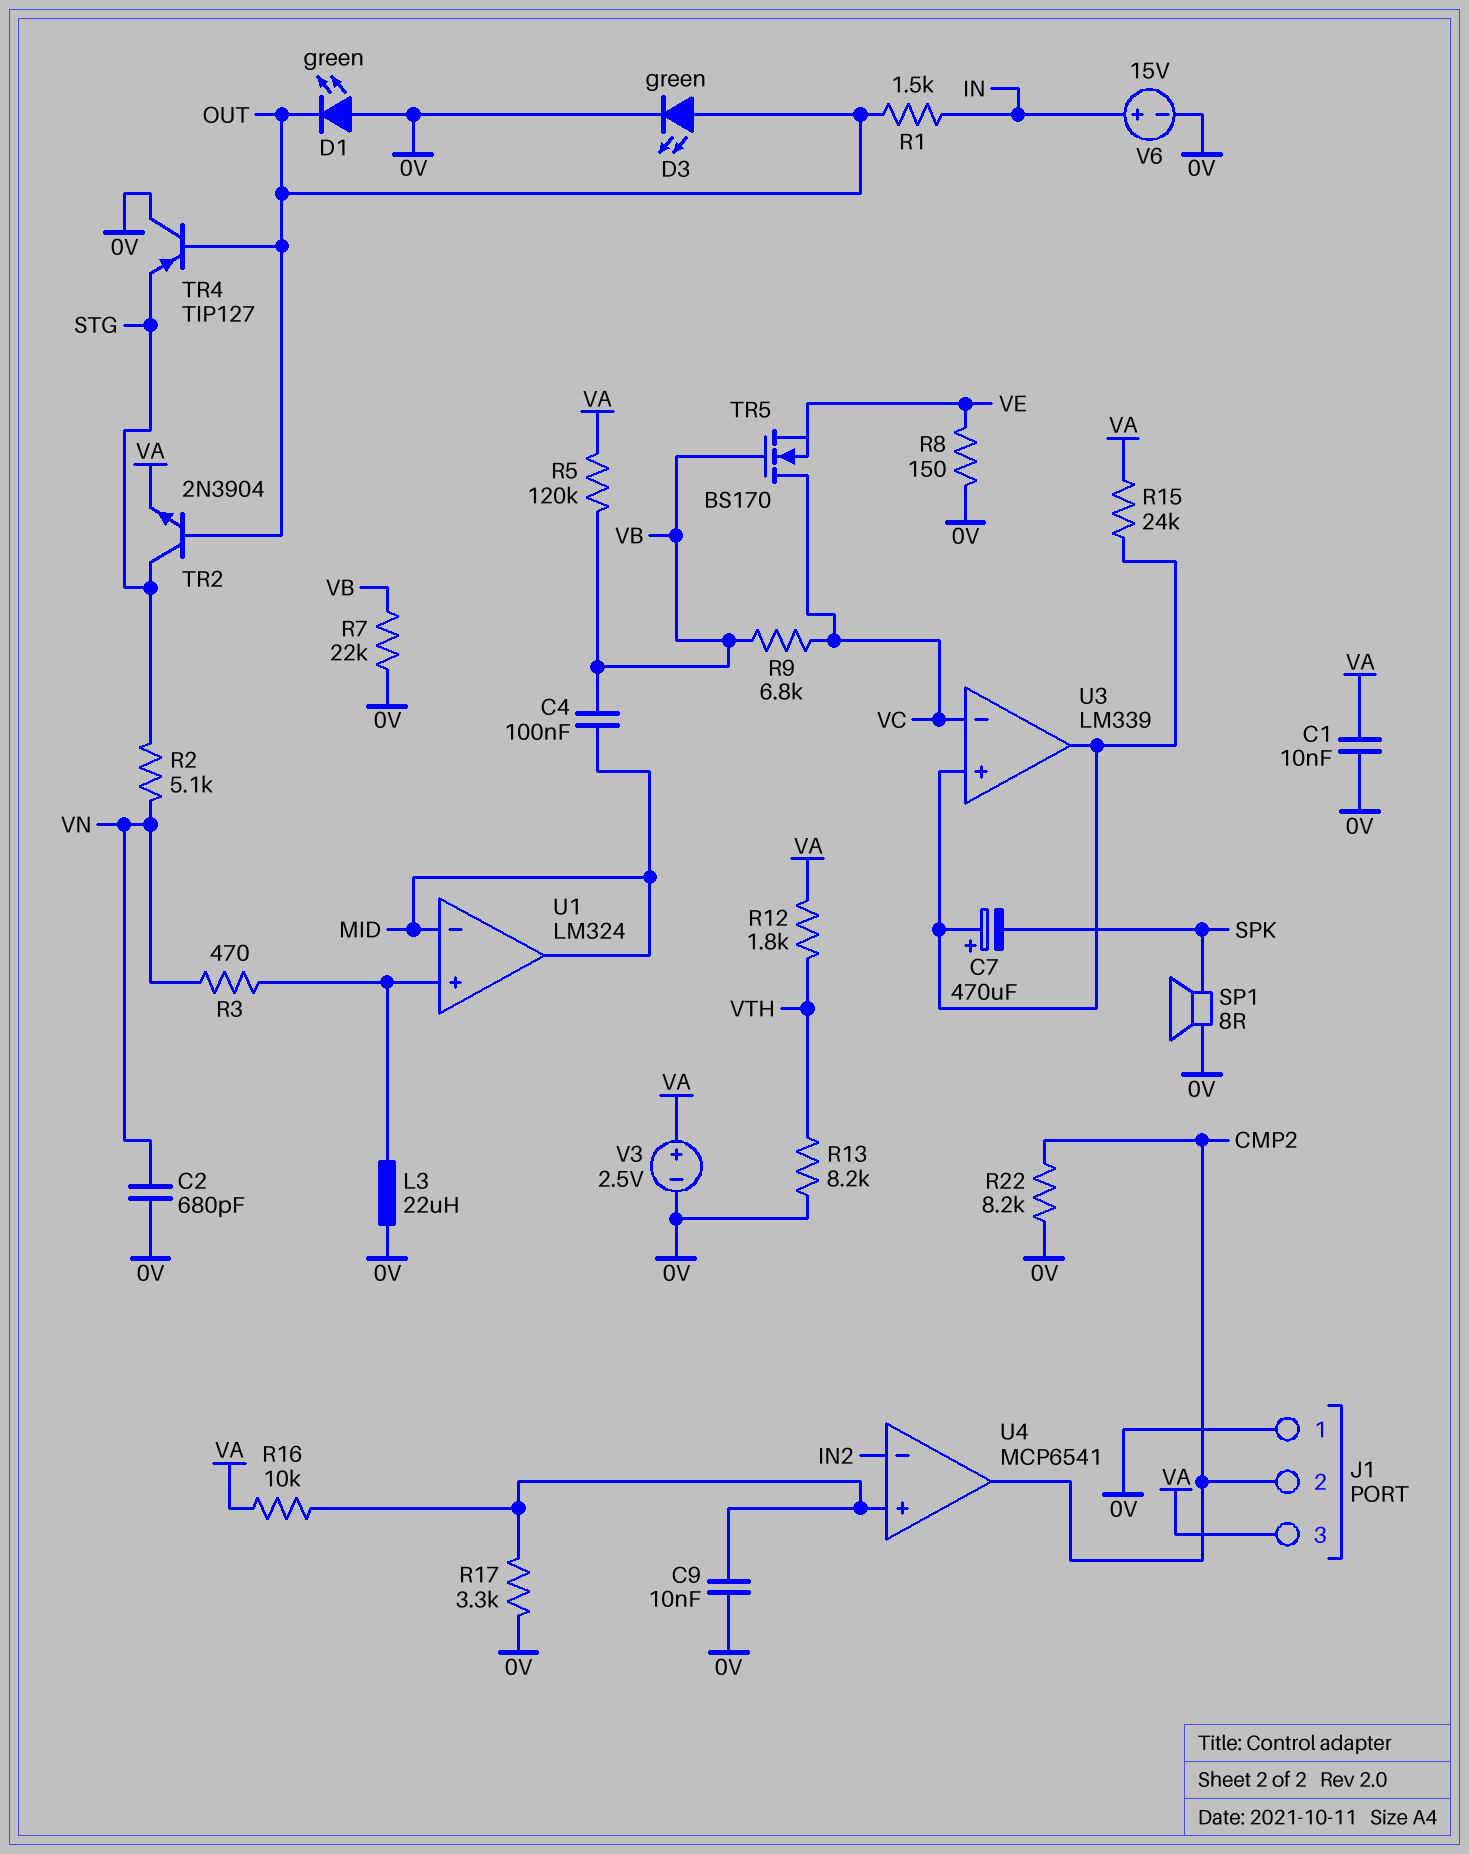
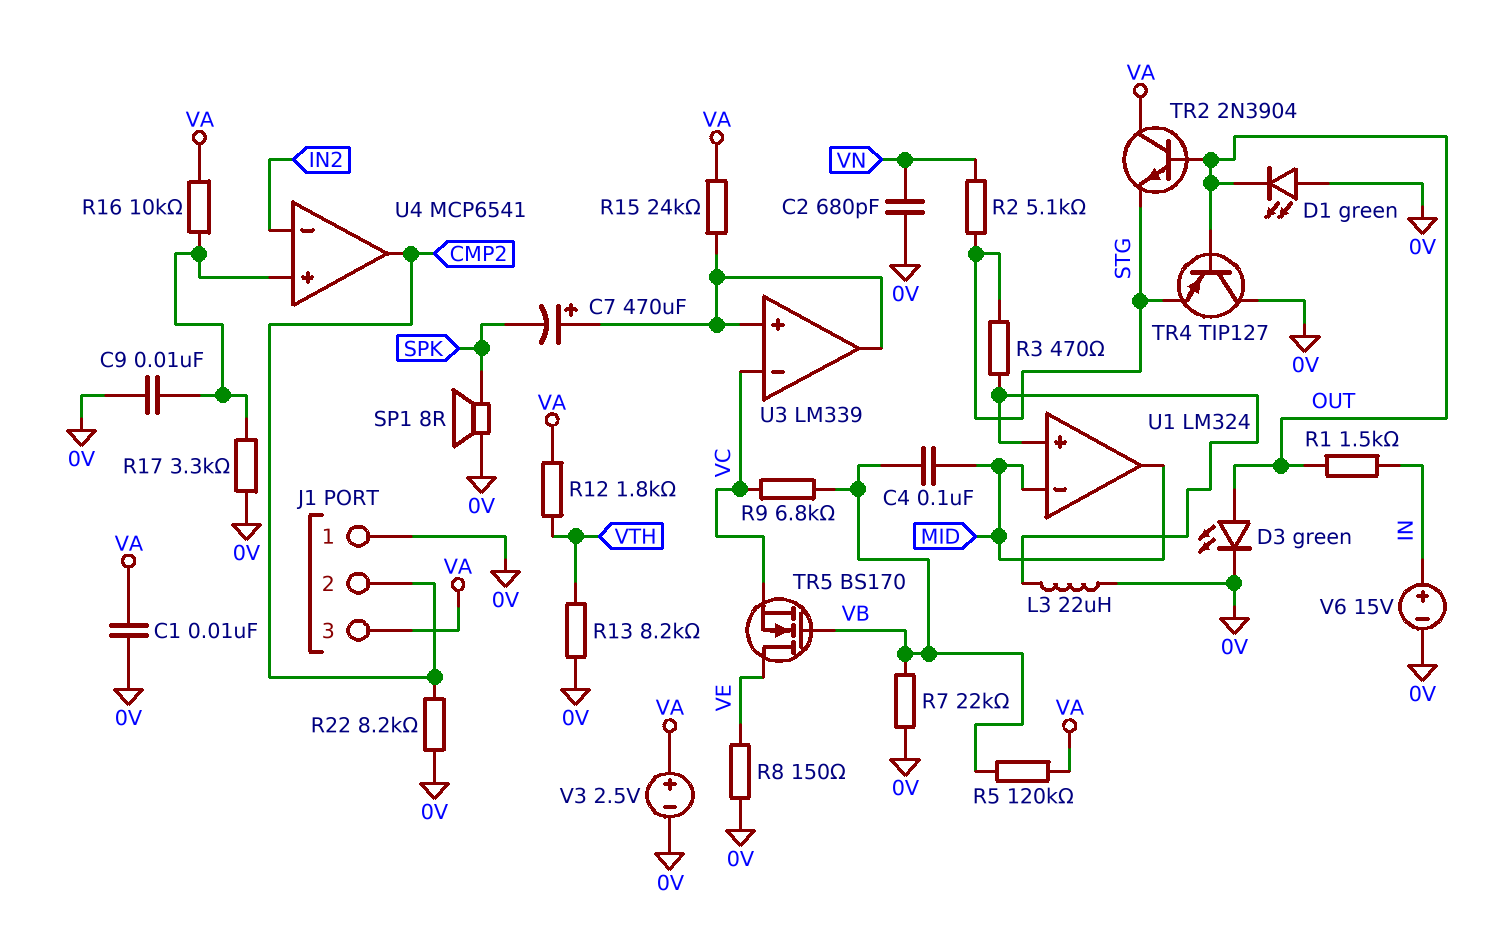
R3: 470 (U1/in+, VN) -> 470 (STG, U1/in+)
TR2: NPN 2N3904 (B OUT, C STG, E VA) -> NPN 2N3904 (B OUT, C VA, E STG)
TR5: NMOS BS170 (G VB, D VC, S VE) -> NMOS BS170 (G VB, D VE, S VC)

